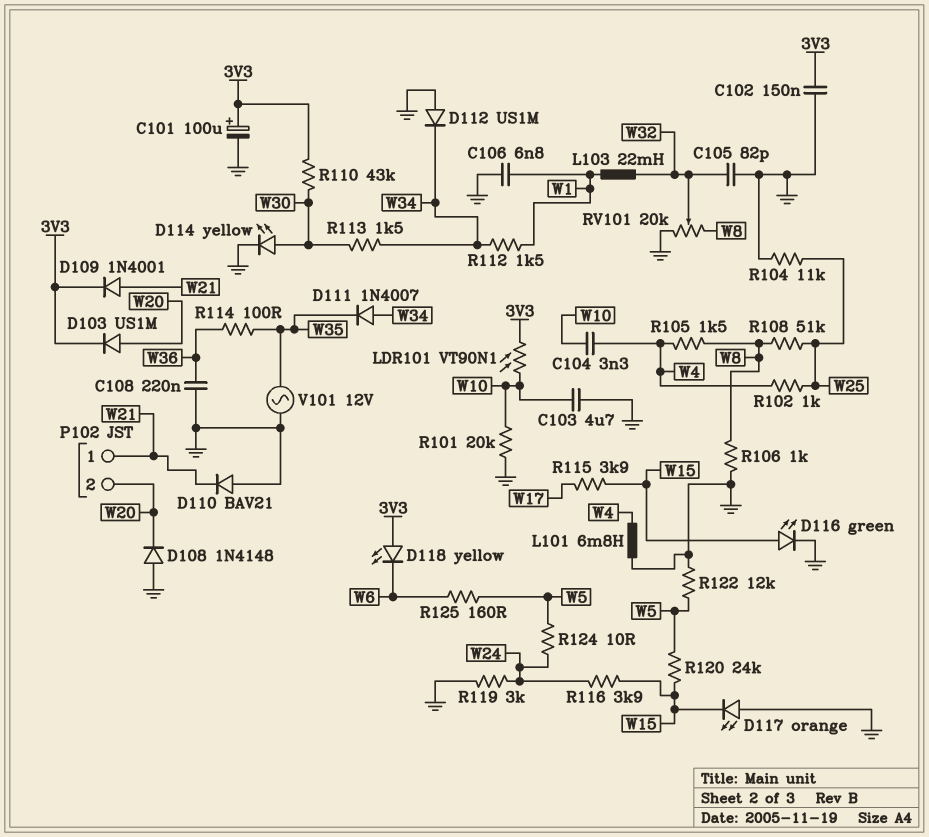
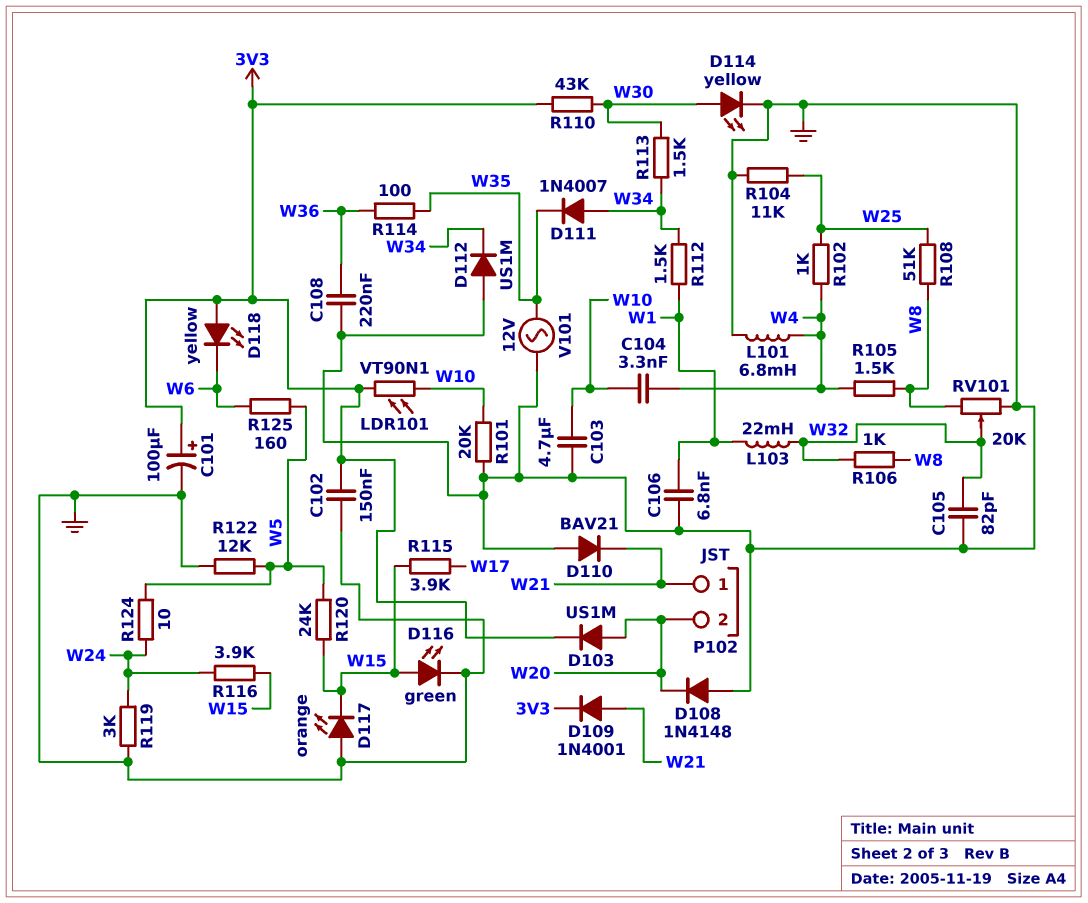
R106: 1k (GND, W8) -> 1k (W8, W32)

